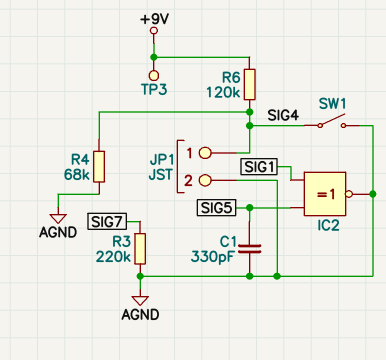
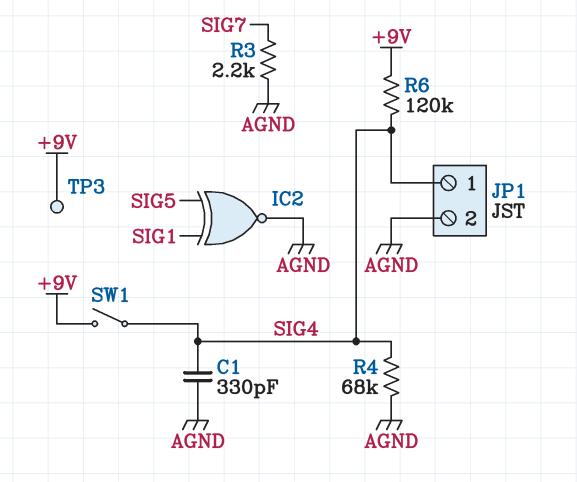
C1: 330pF (AGND, SIG5) -> 330pF (AGND, SIG4)
R3: 220k (AGND, SIG7) -> 2.2k (AGND, SIG7)
SW1: switch (AGND, SIG4) -> switch (+9V, SIG4)

